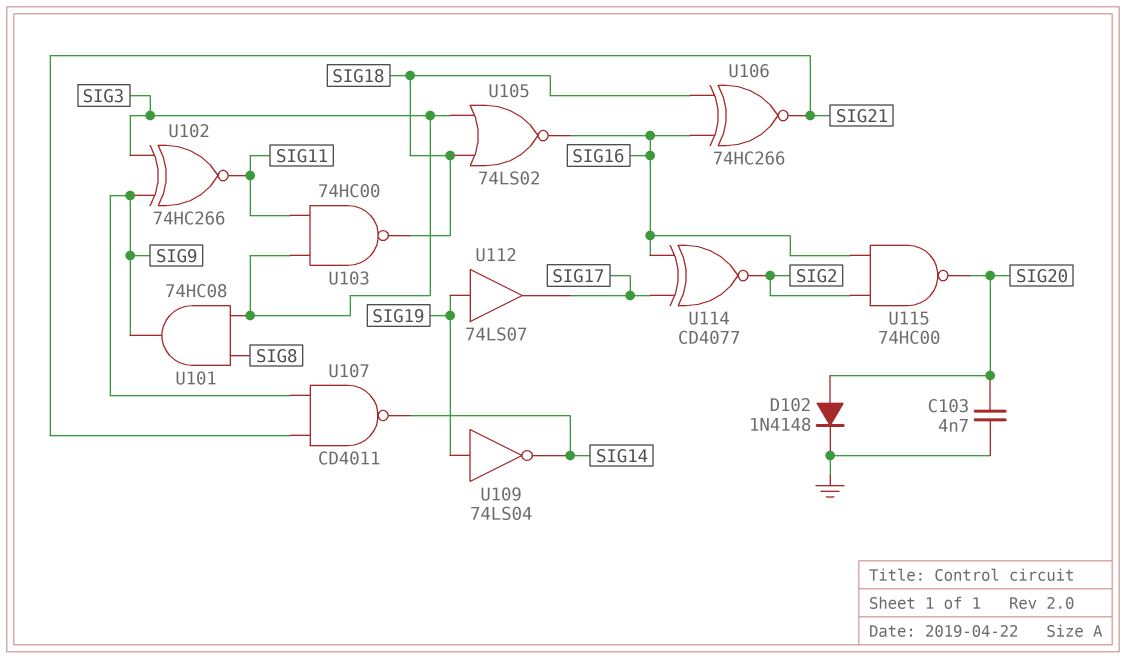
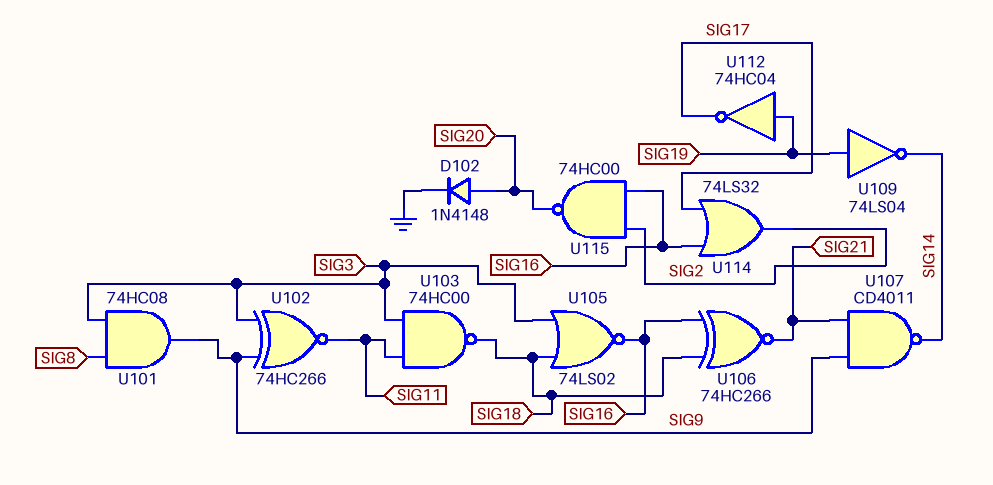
C103: 4.7nF (GND, SIG20) -> none
U112: buffer 74LS07 (in SIG19, out SIG17) -> NOT 74HC04 (in SIG19, out SIG17)
U114: XNOR CD4077 (in SIG16, in SIG17, out SIG2) -> OR 74LS32 (in SIG16, in SIG17, out SIG2)

